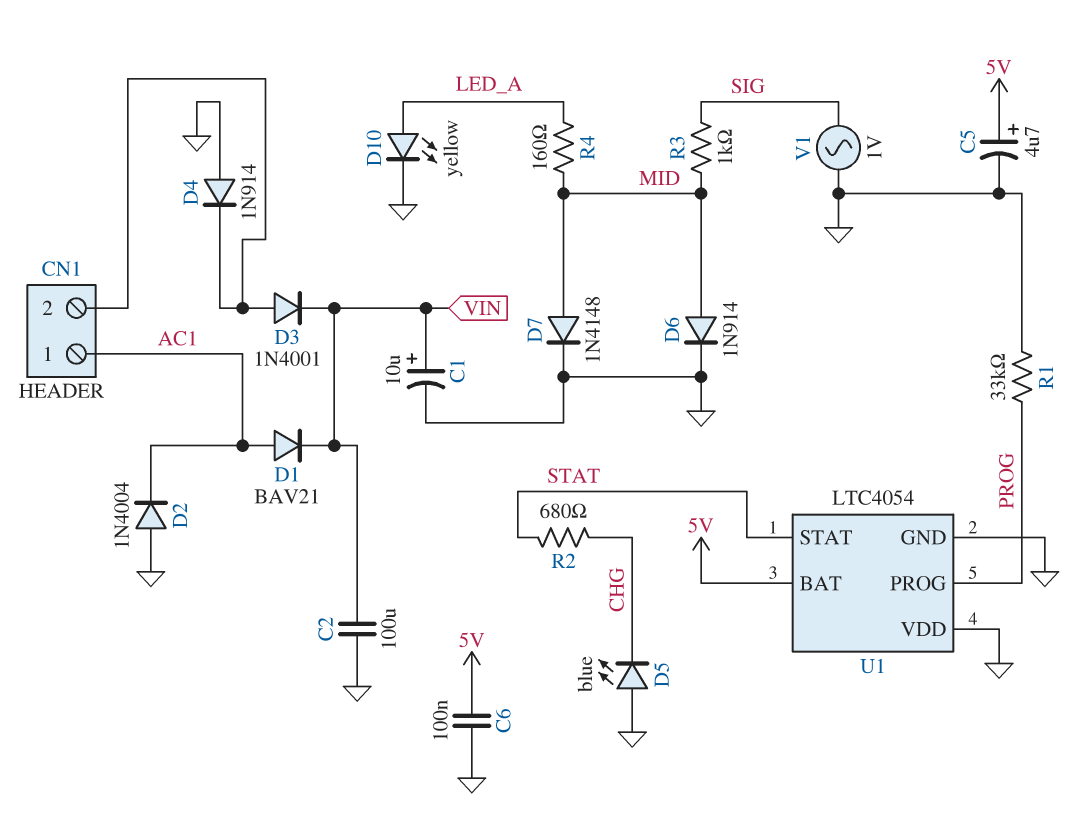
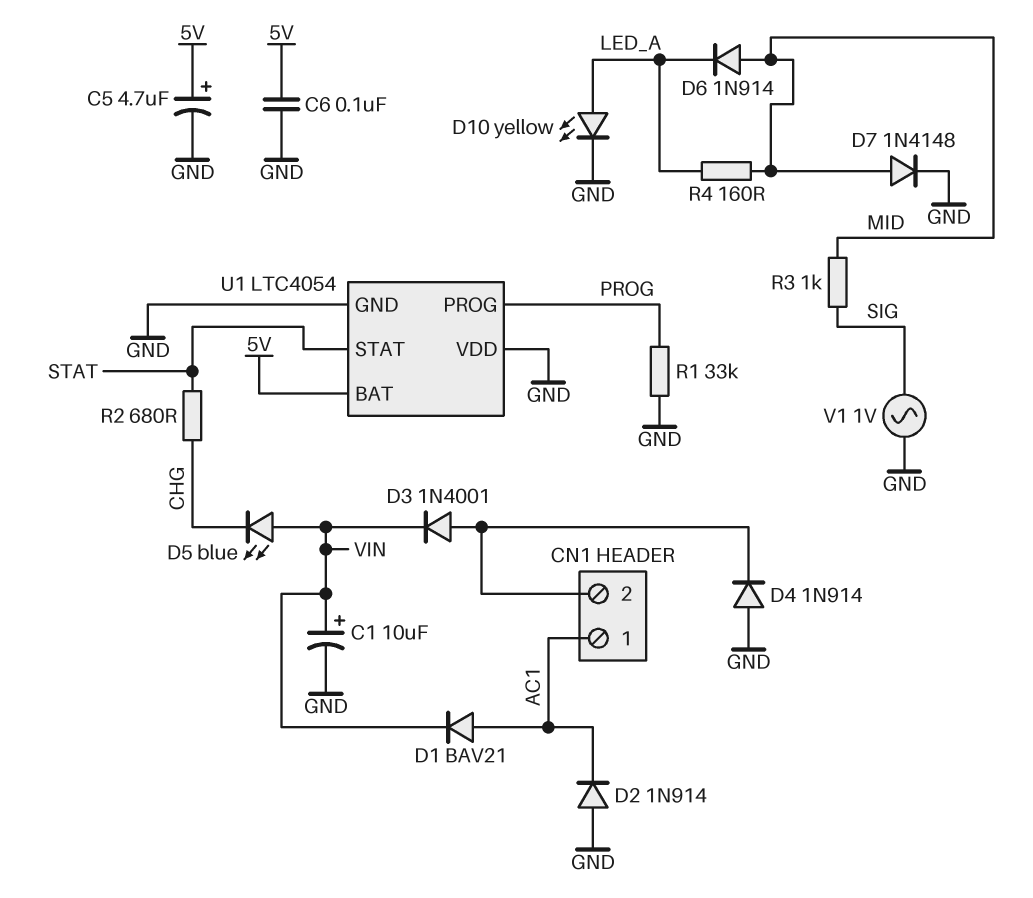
C2: 100uF (GND, VIN) -> none
D2: diode 1N4004 (A GND, K AC1) -> diode 1N914 (A GND, K AC1)
D5: LED blue (A GND, K CHG) -> LED blue (A VIN, K CHG)
D6: diode 1N914 (A MID, K GND) -> diode 1N914 (A MID, K LED_A)

